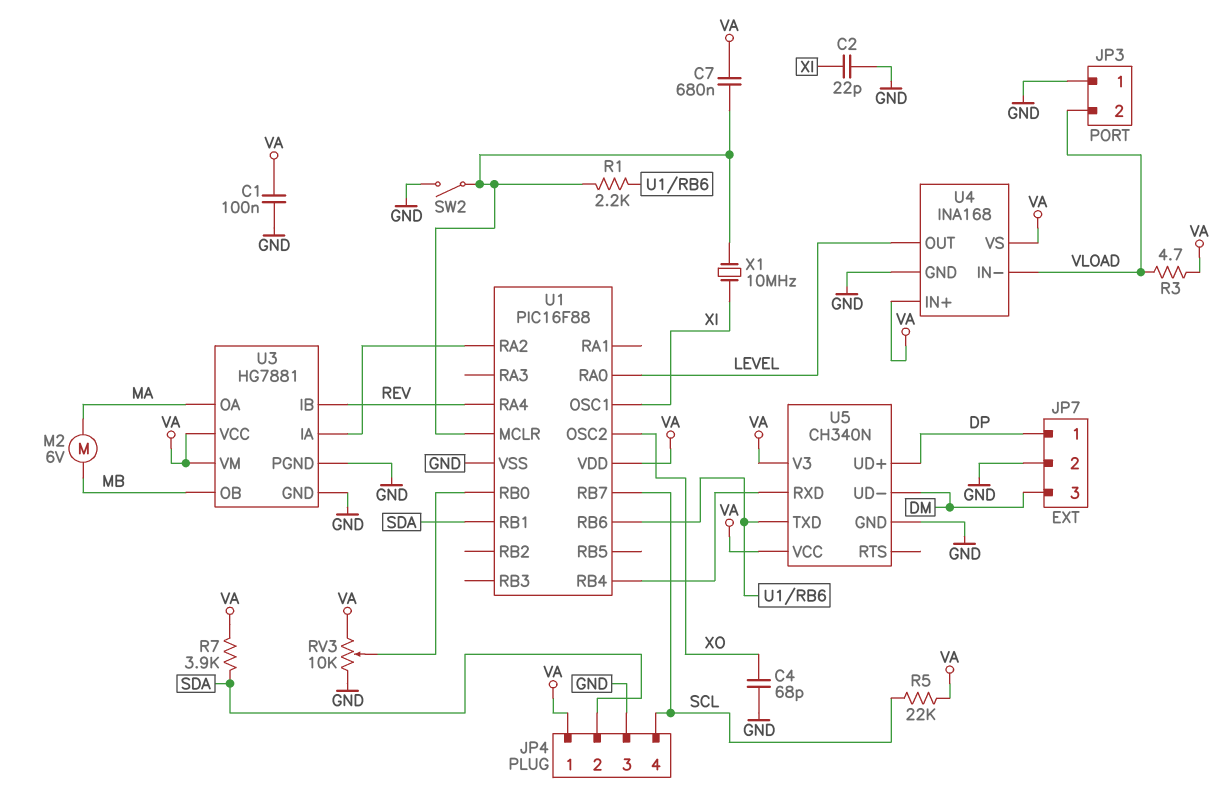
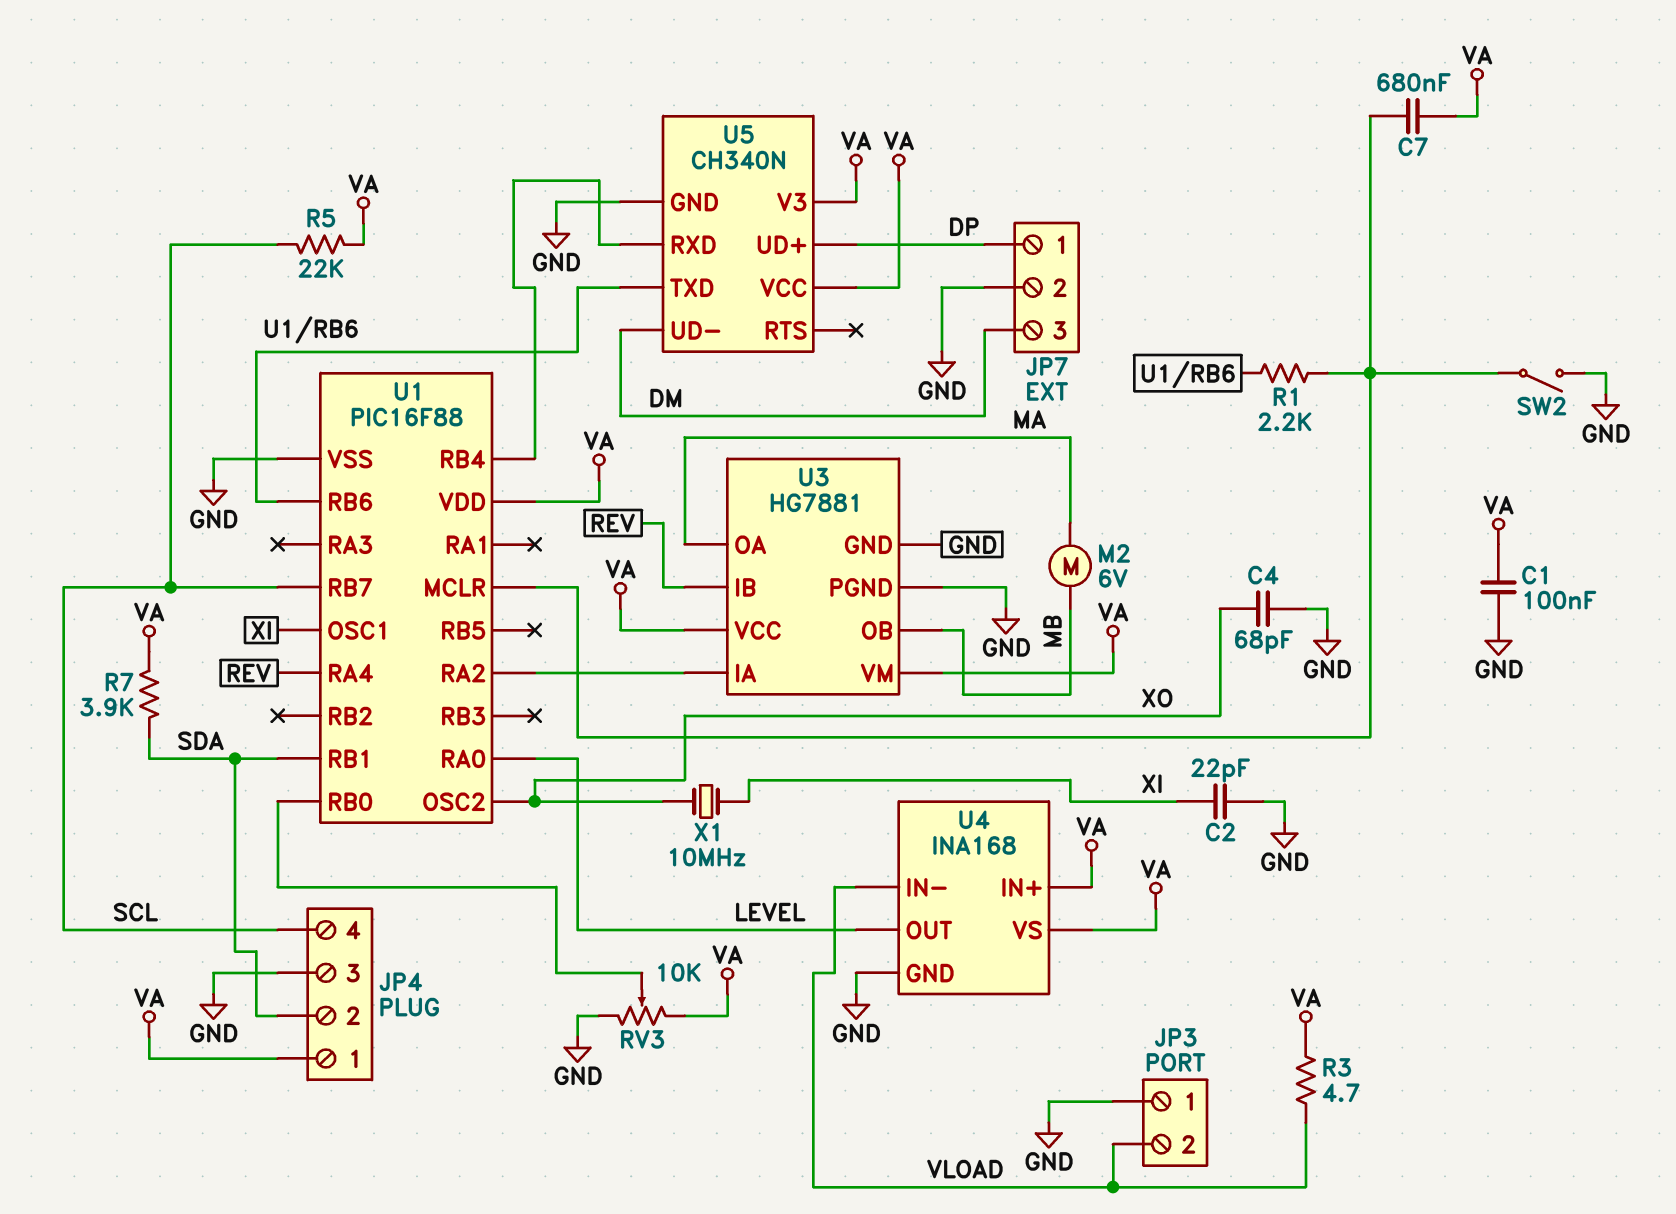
X1: 10MHz (U1/MCLR, XI) -> 10MHz (XI, XO)

